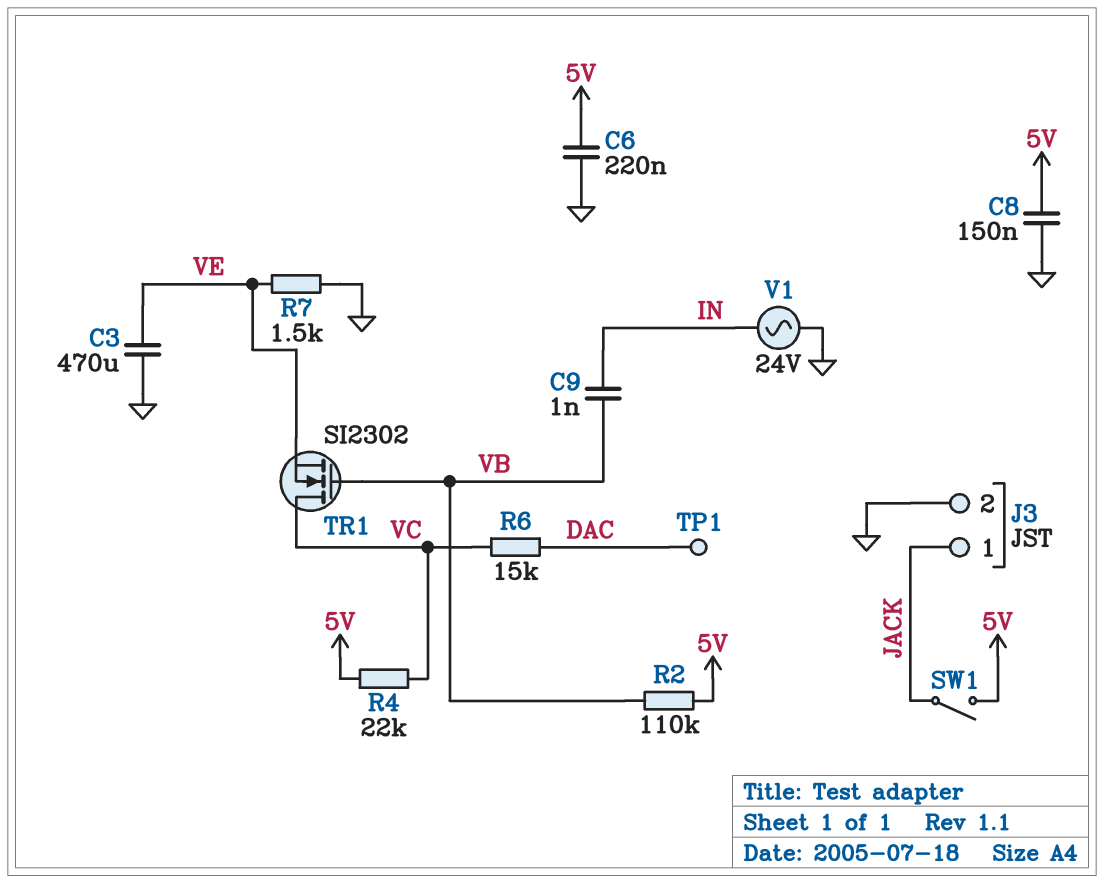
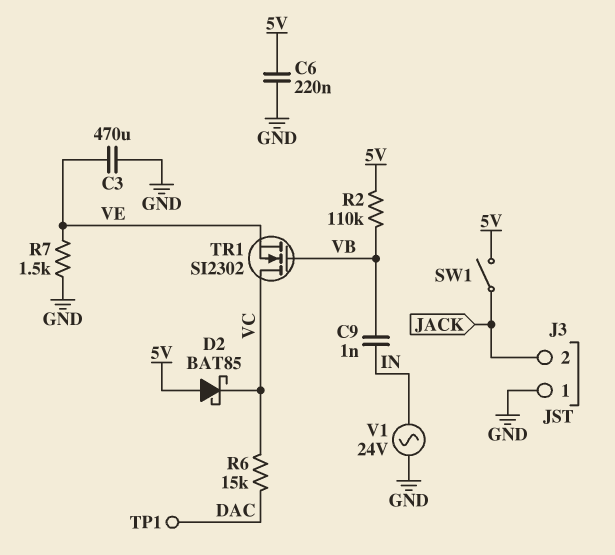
C8: 150nF (5V, GND) -> none
D2: none -> schottky BAT85 (A 5V, K VC)
J3 pin 1: JACK -> GND
J3 pin 2: GND -> JACK
R4: 22k (5V, VC) -> none

